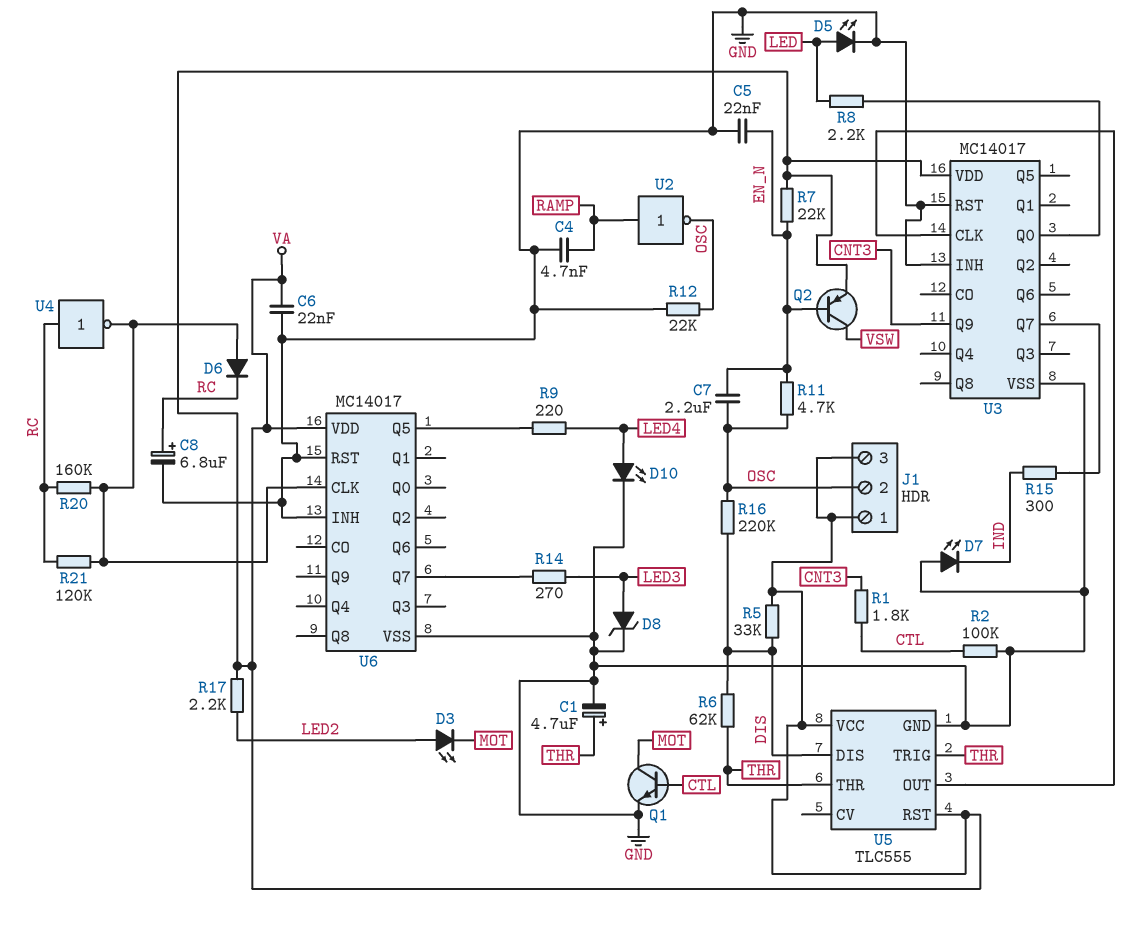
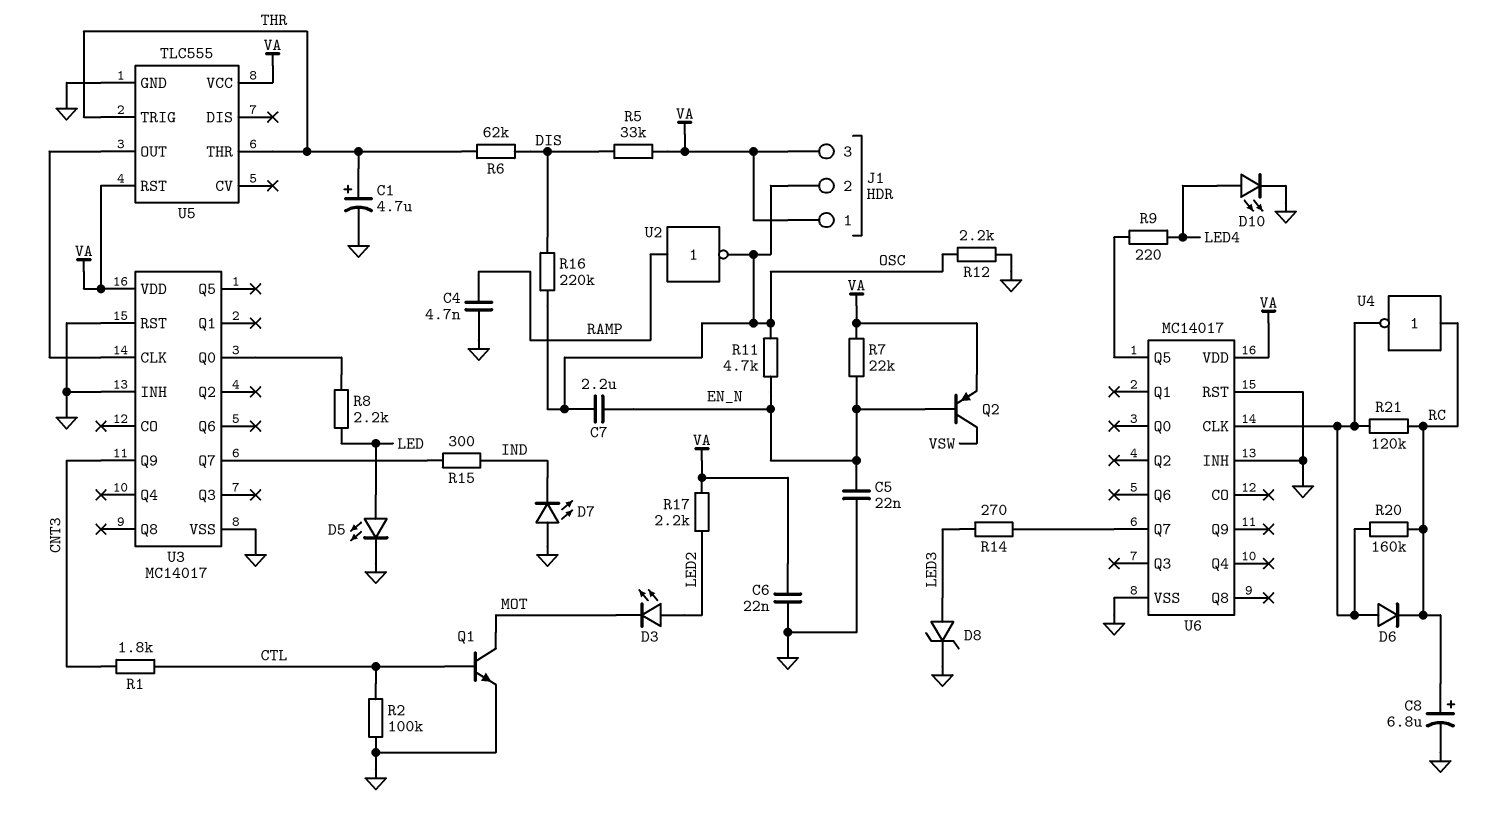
R12: 22k (GND, OSC) -> 2.2k (GND, OSC)
U5 pin DIS: DIS -> none

